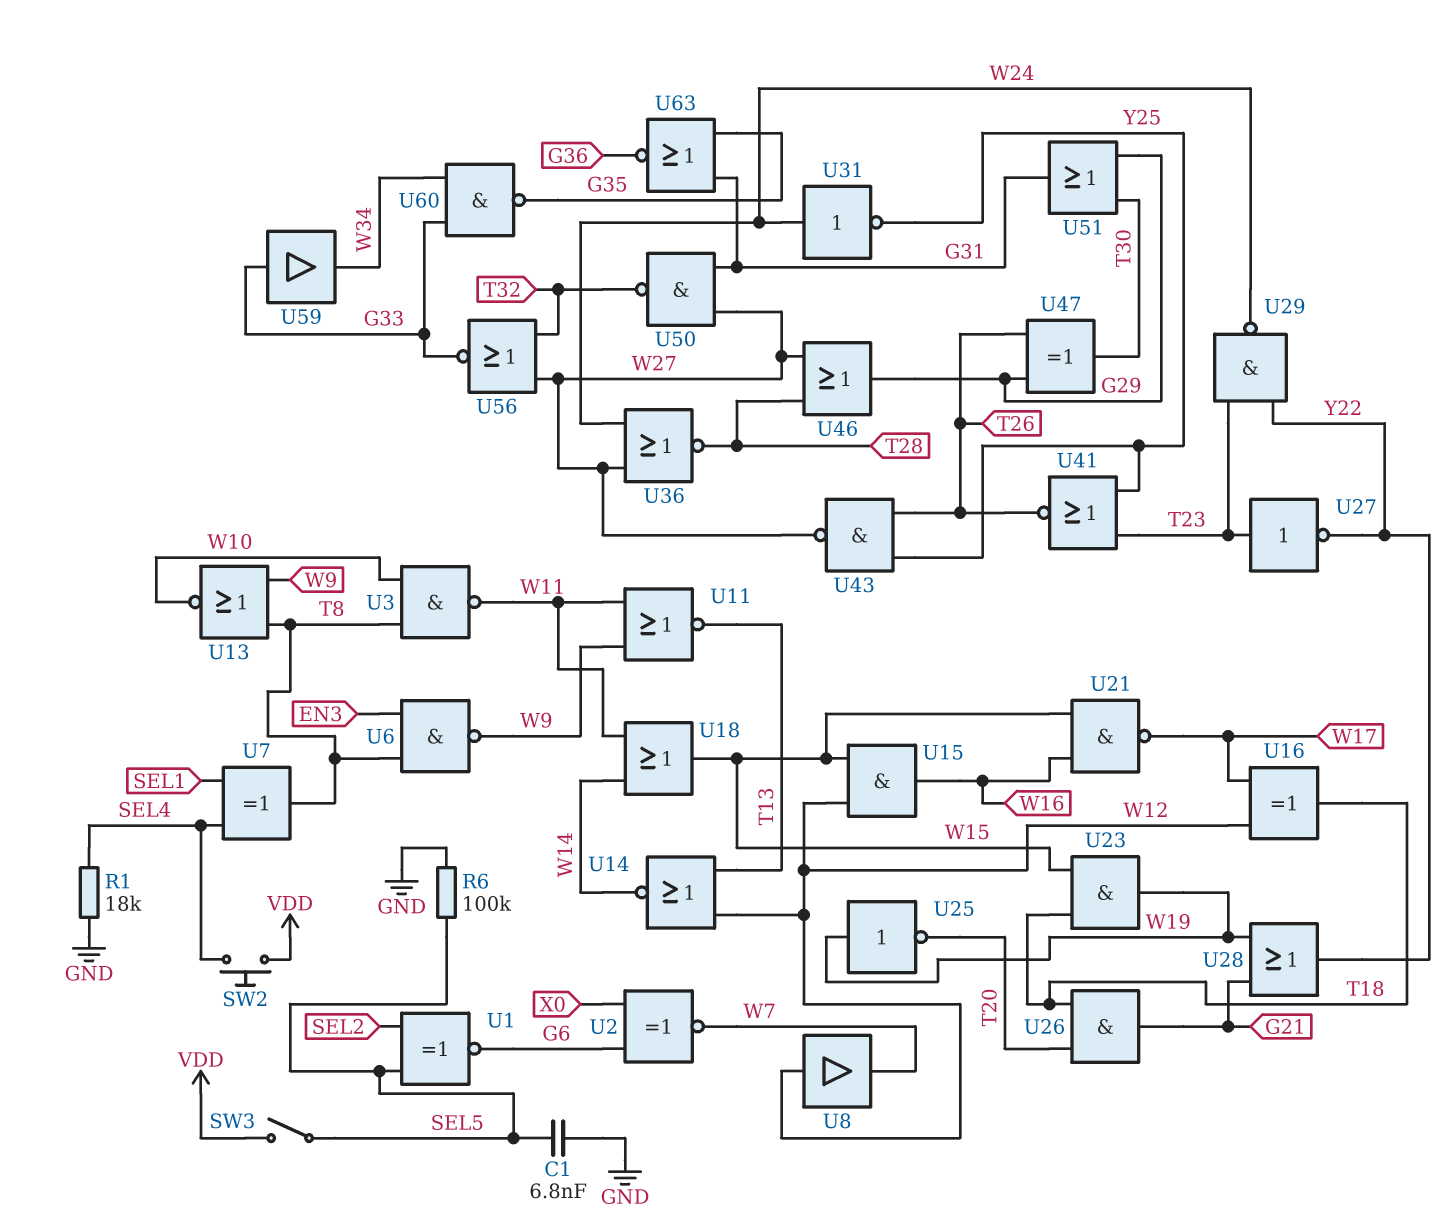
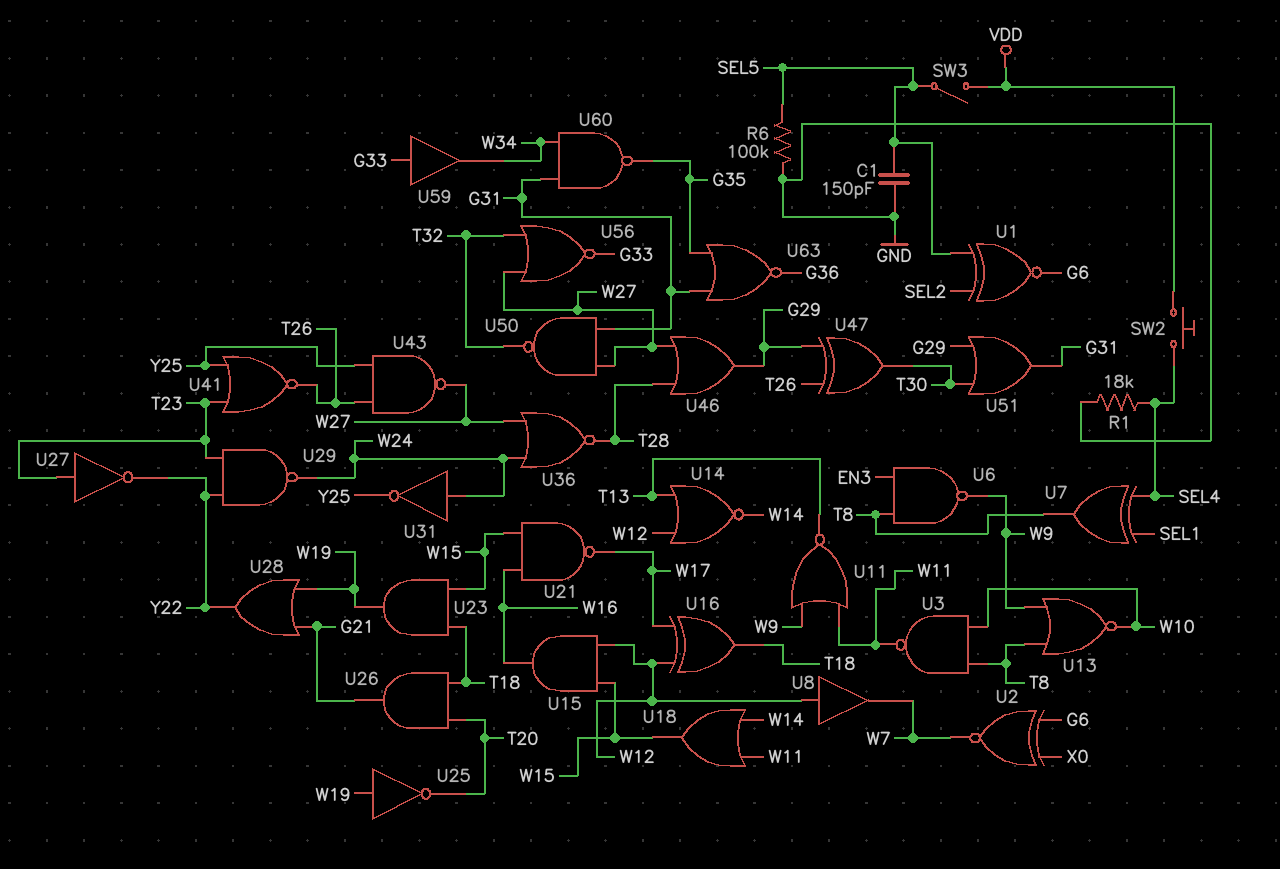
C1: 6.8nF (GND, SEL5) -> 150pF (GND, SEL5)
U60: NAND (in G33, in W34, out G35) -> NAND (in G31, in W34, out G35)

